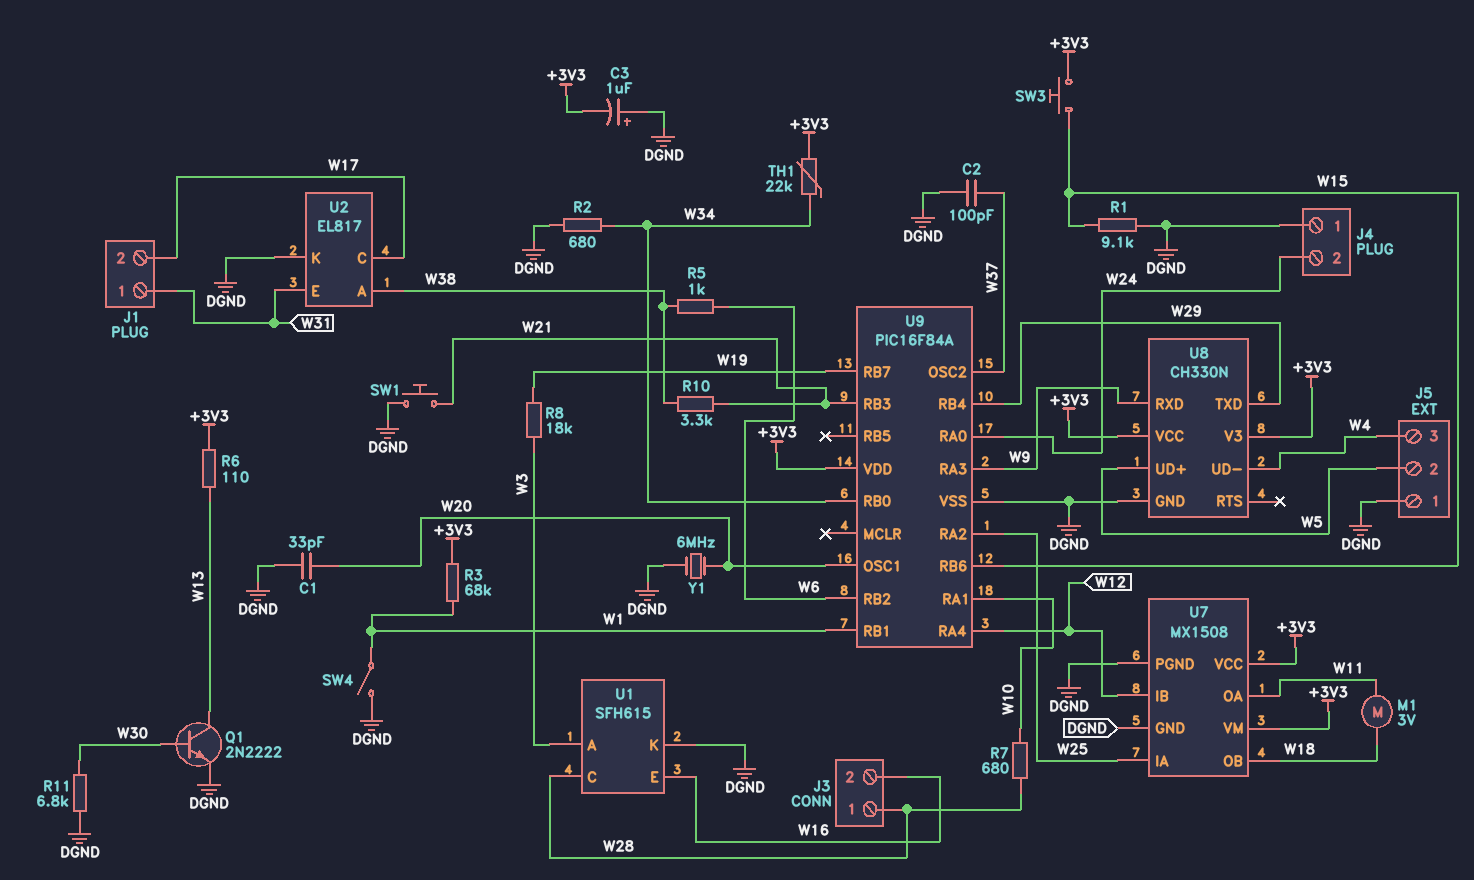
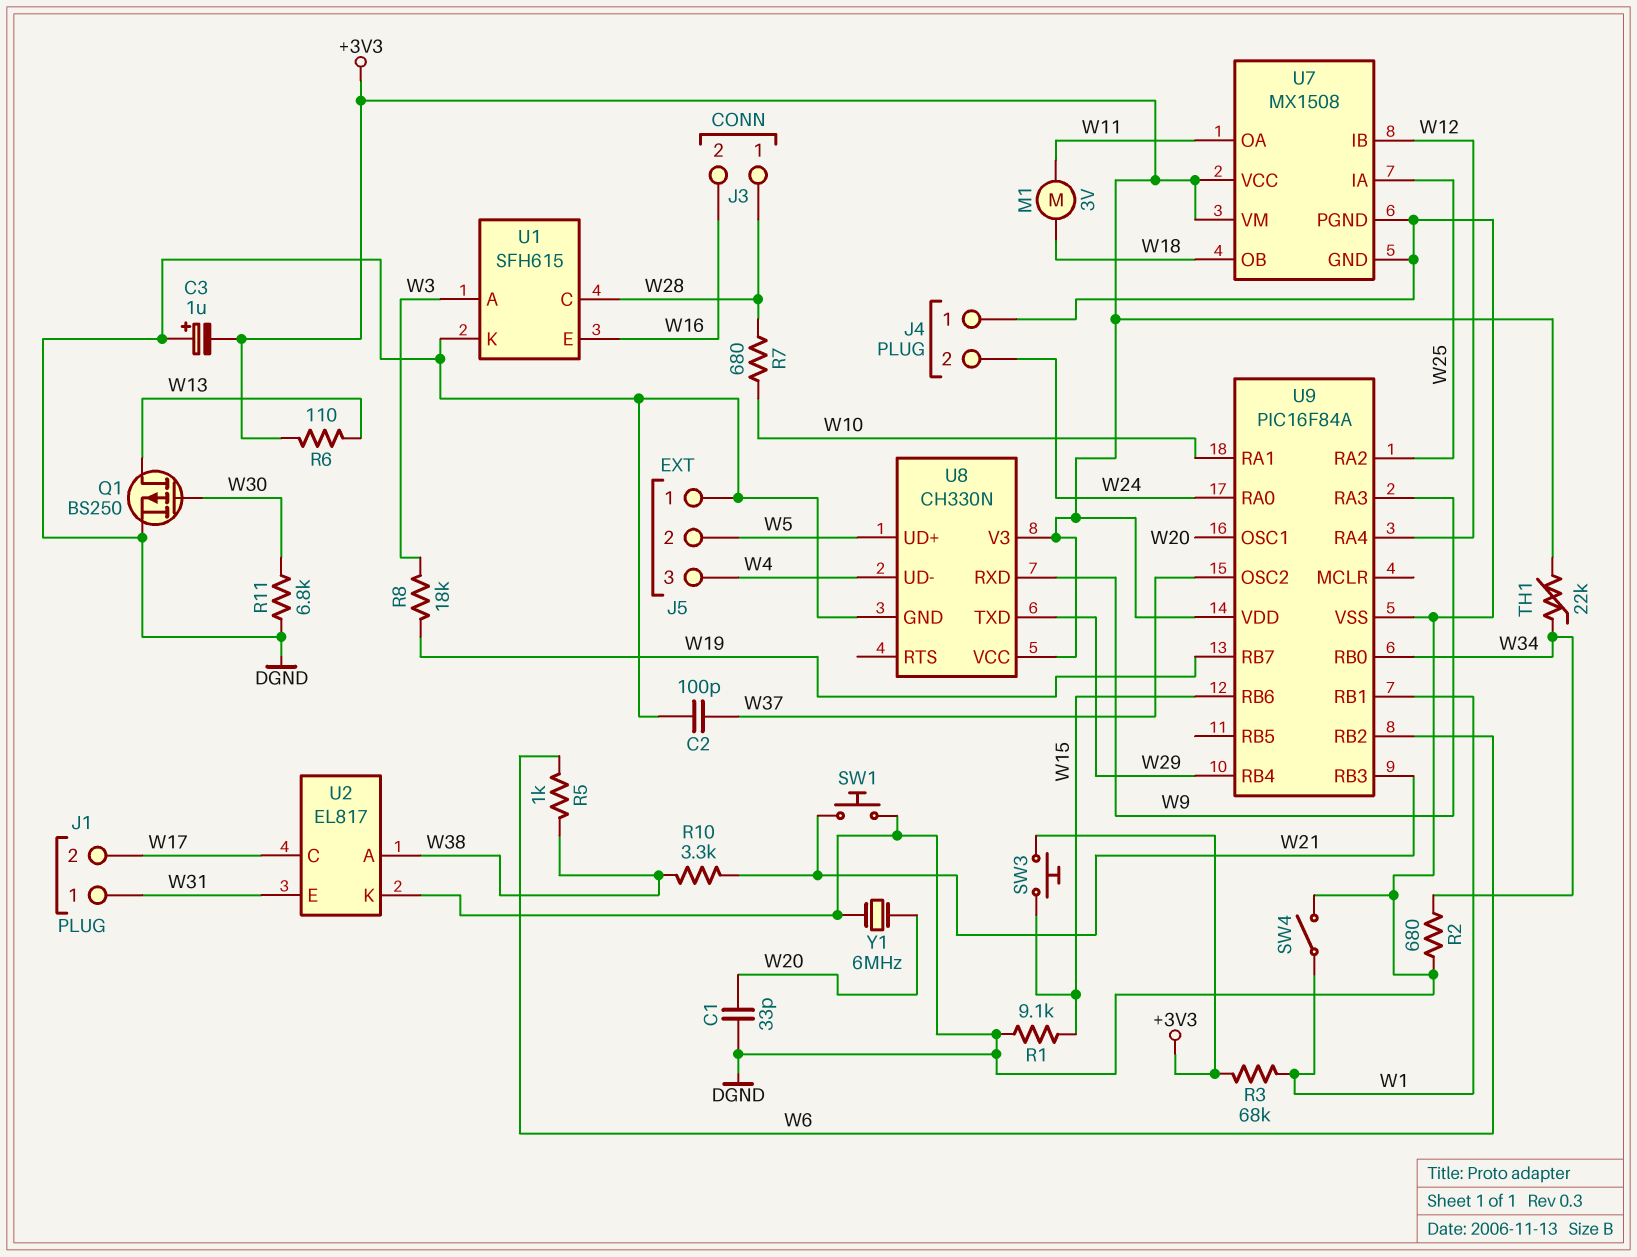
Q1: NPN 2N2222 (B W30, C W13, E DGND) -> PMOS BS250 (G W30, D W13, S DGND)

